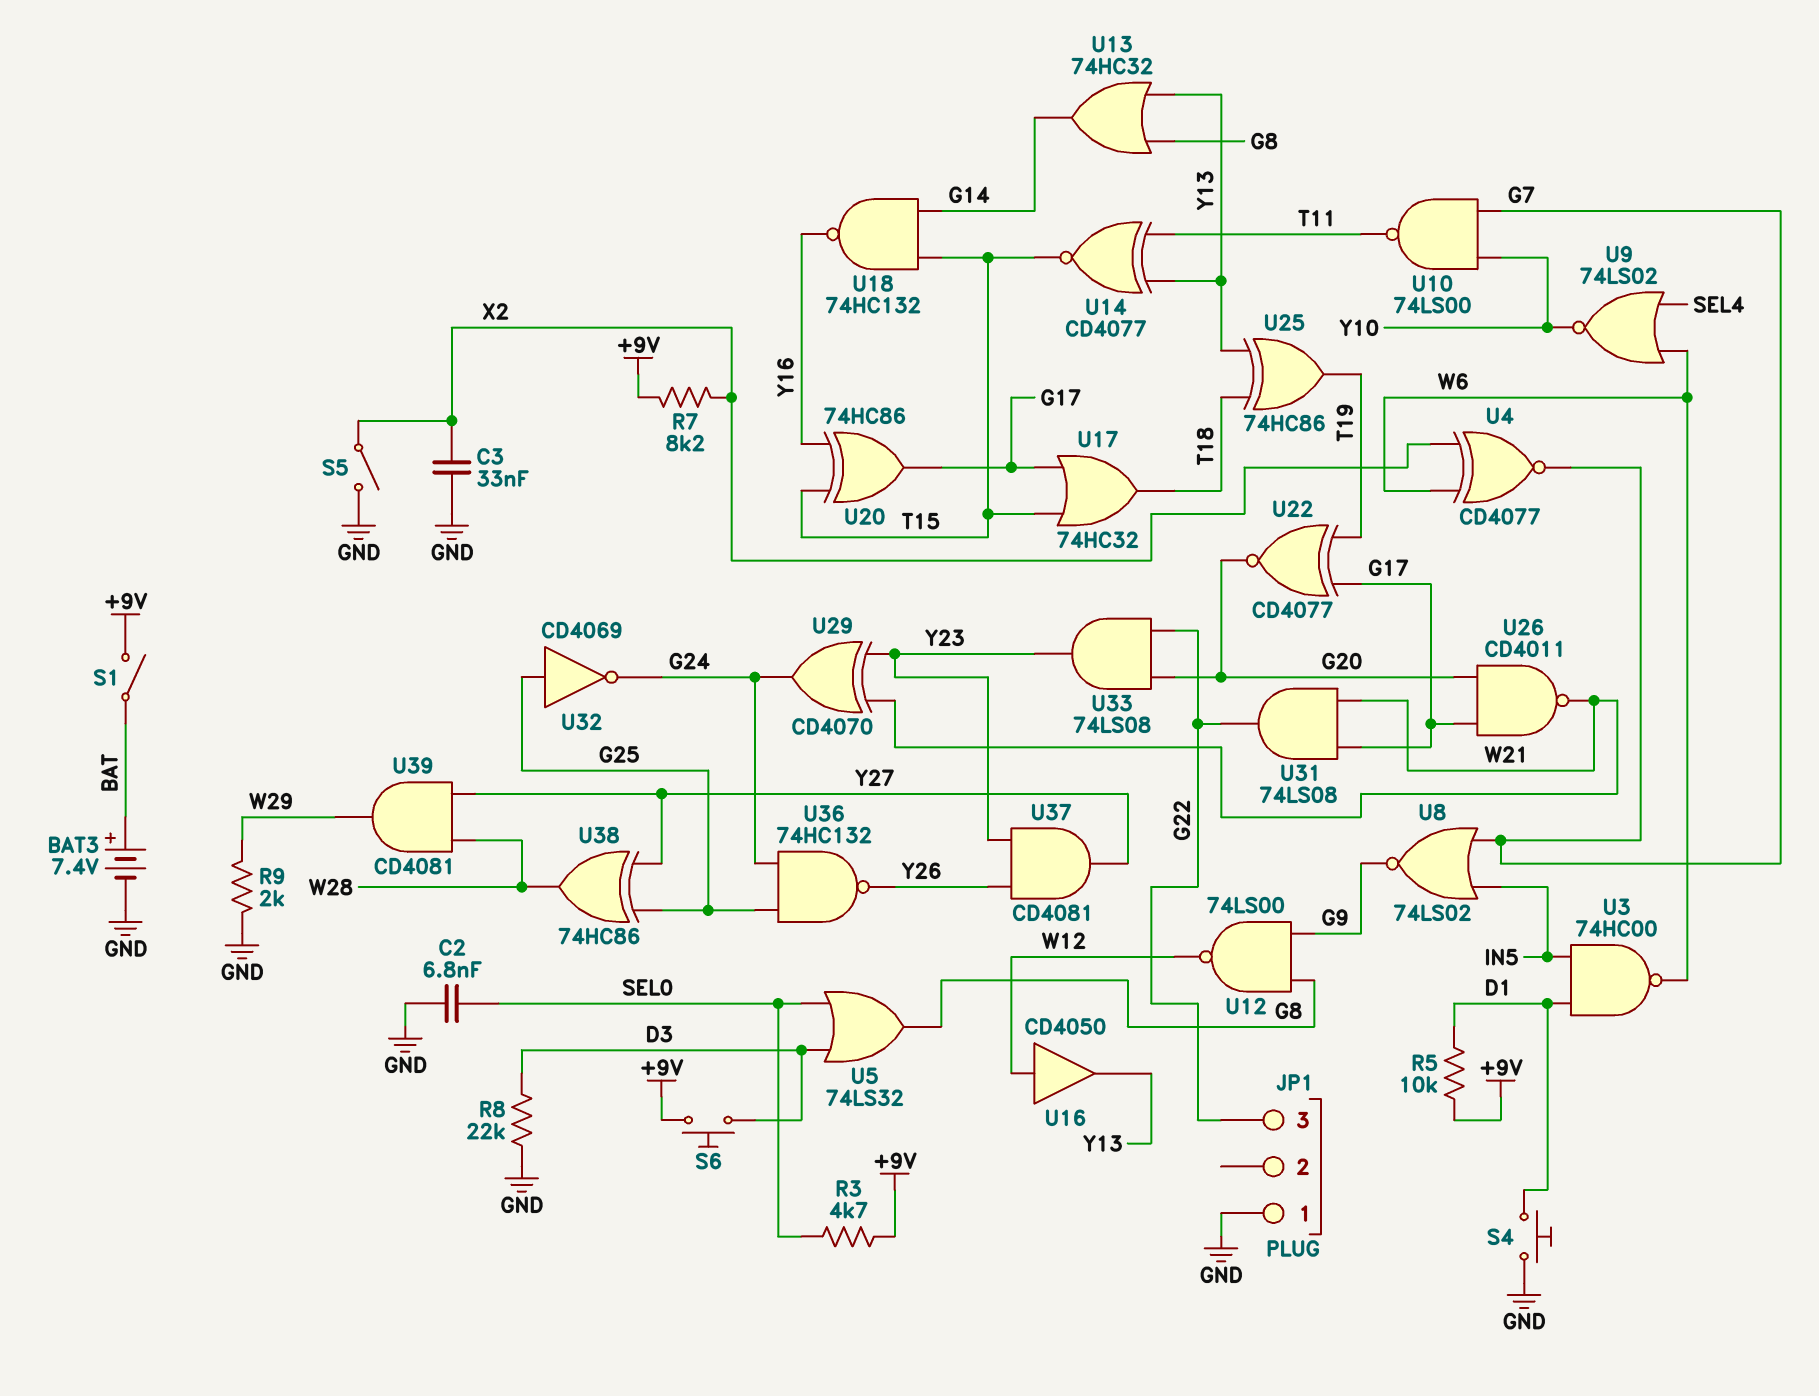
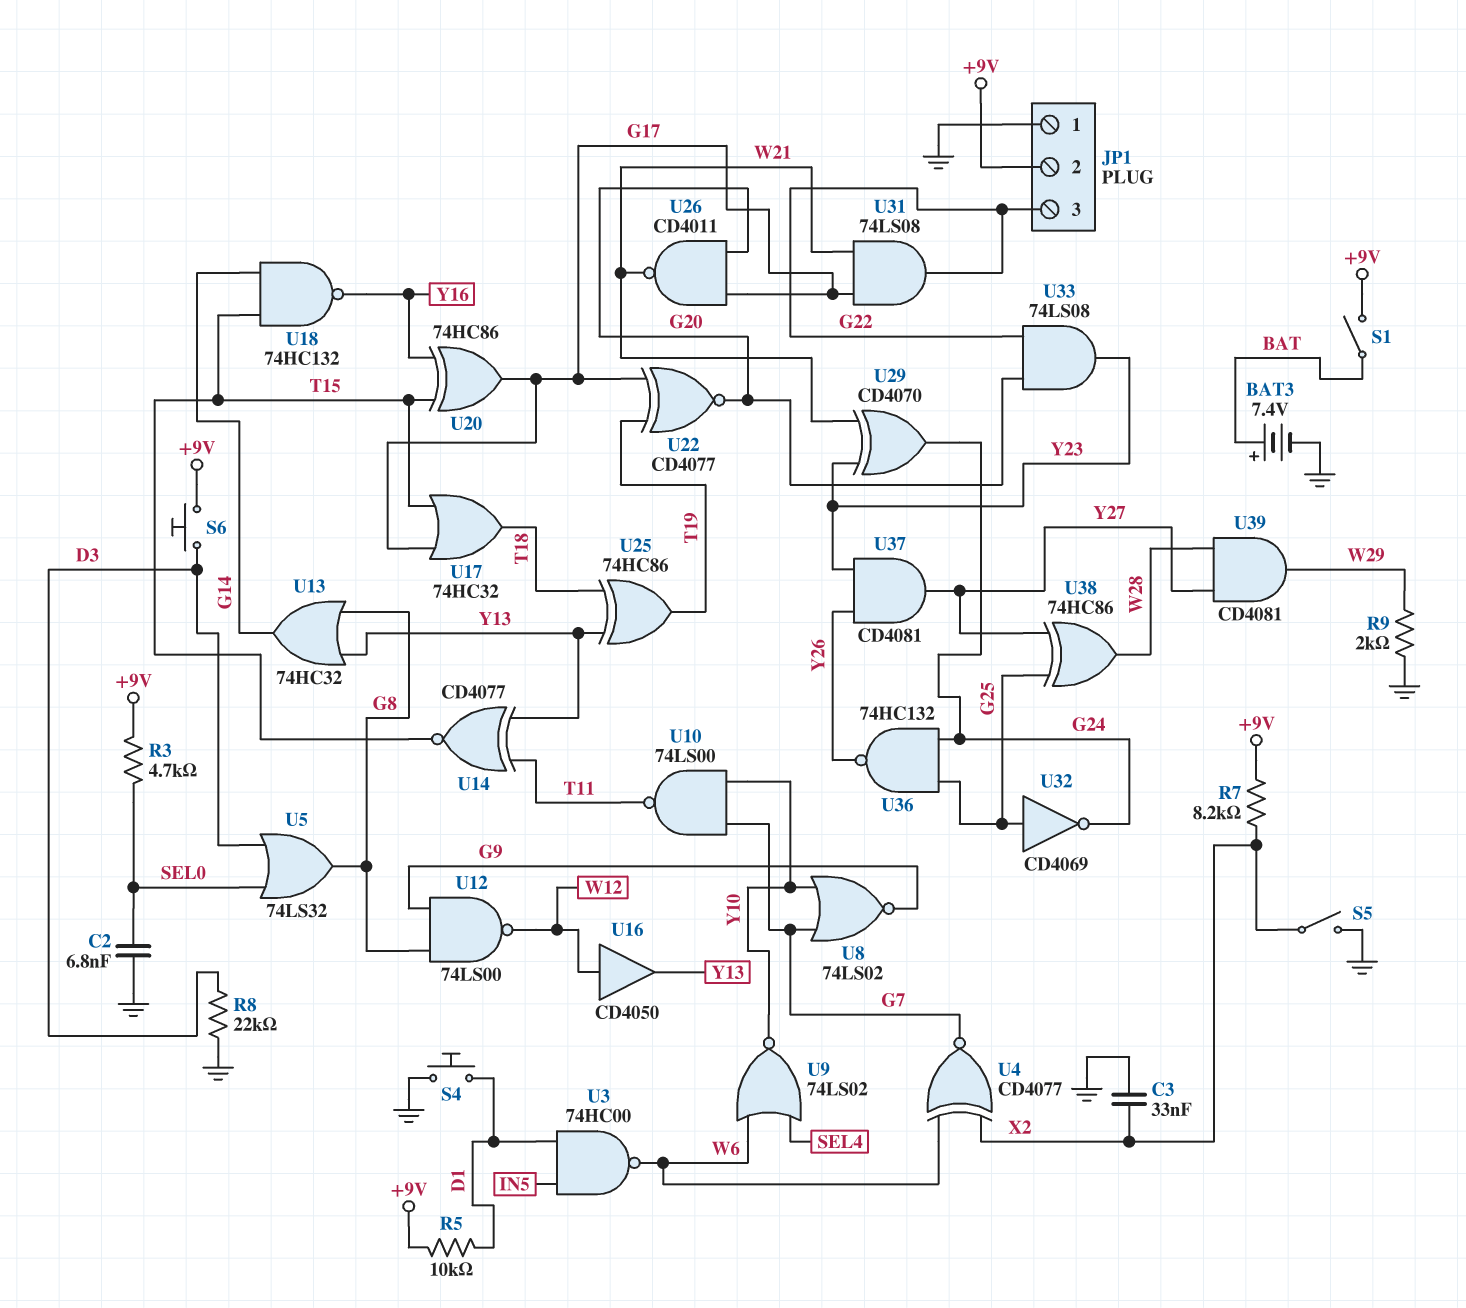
JP1 pin 2: none -> +9V
U8: NOR 74LS02 (in G7, in IN5, out G9) -> NOR 74LS02 (in G7, in Y10, out G9)

